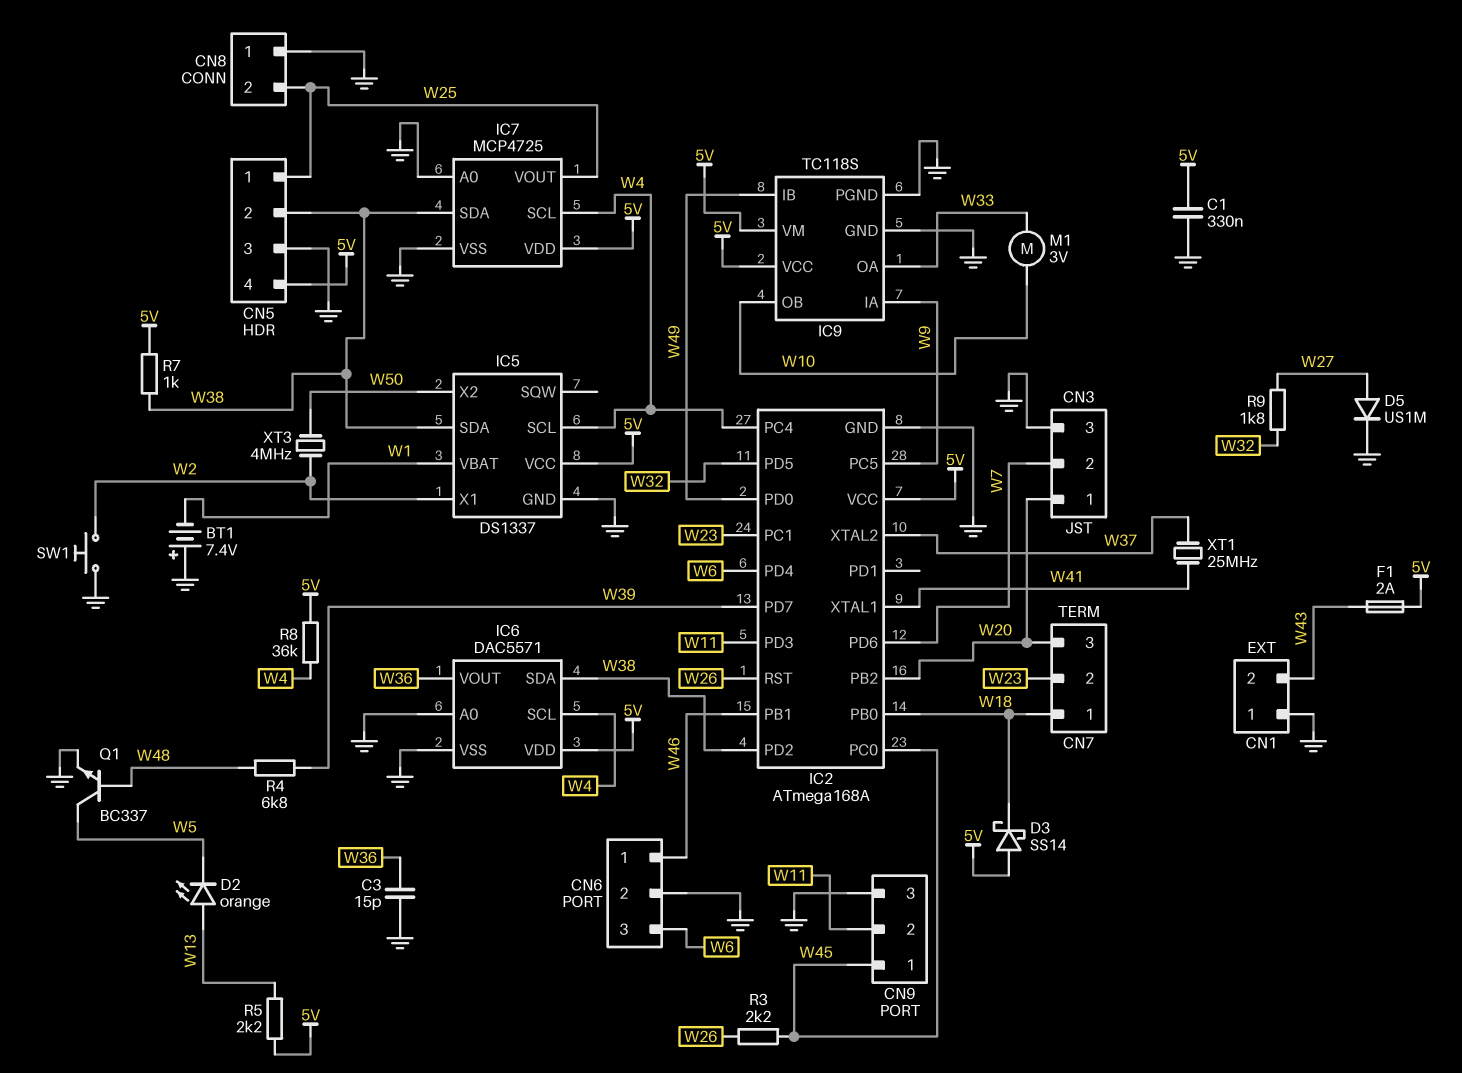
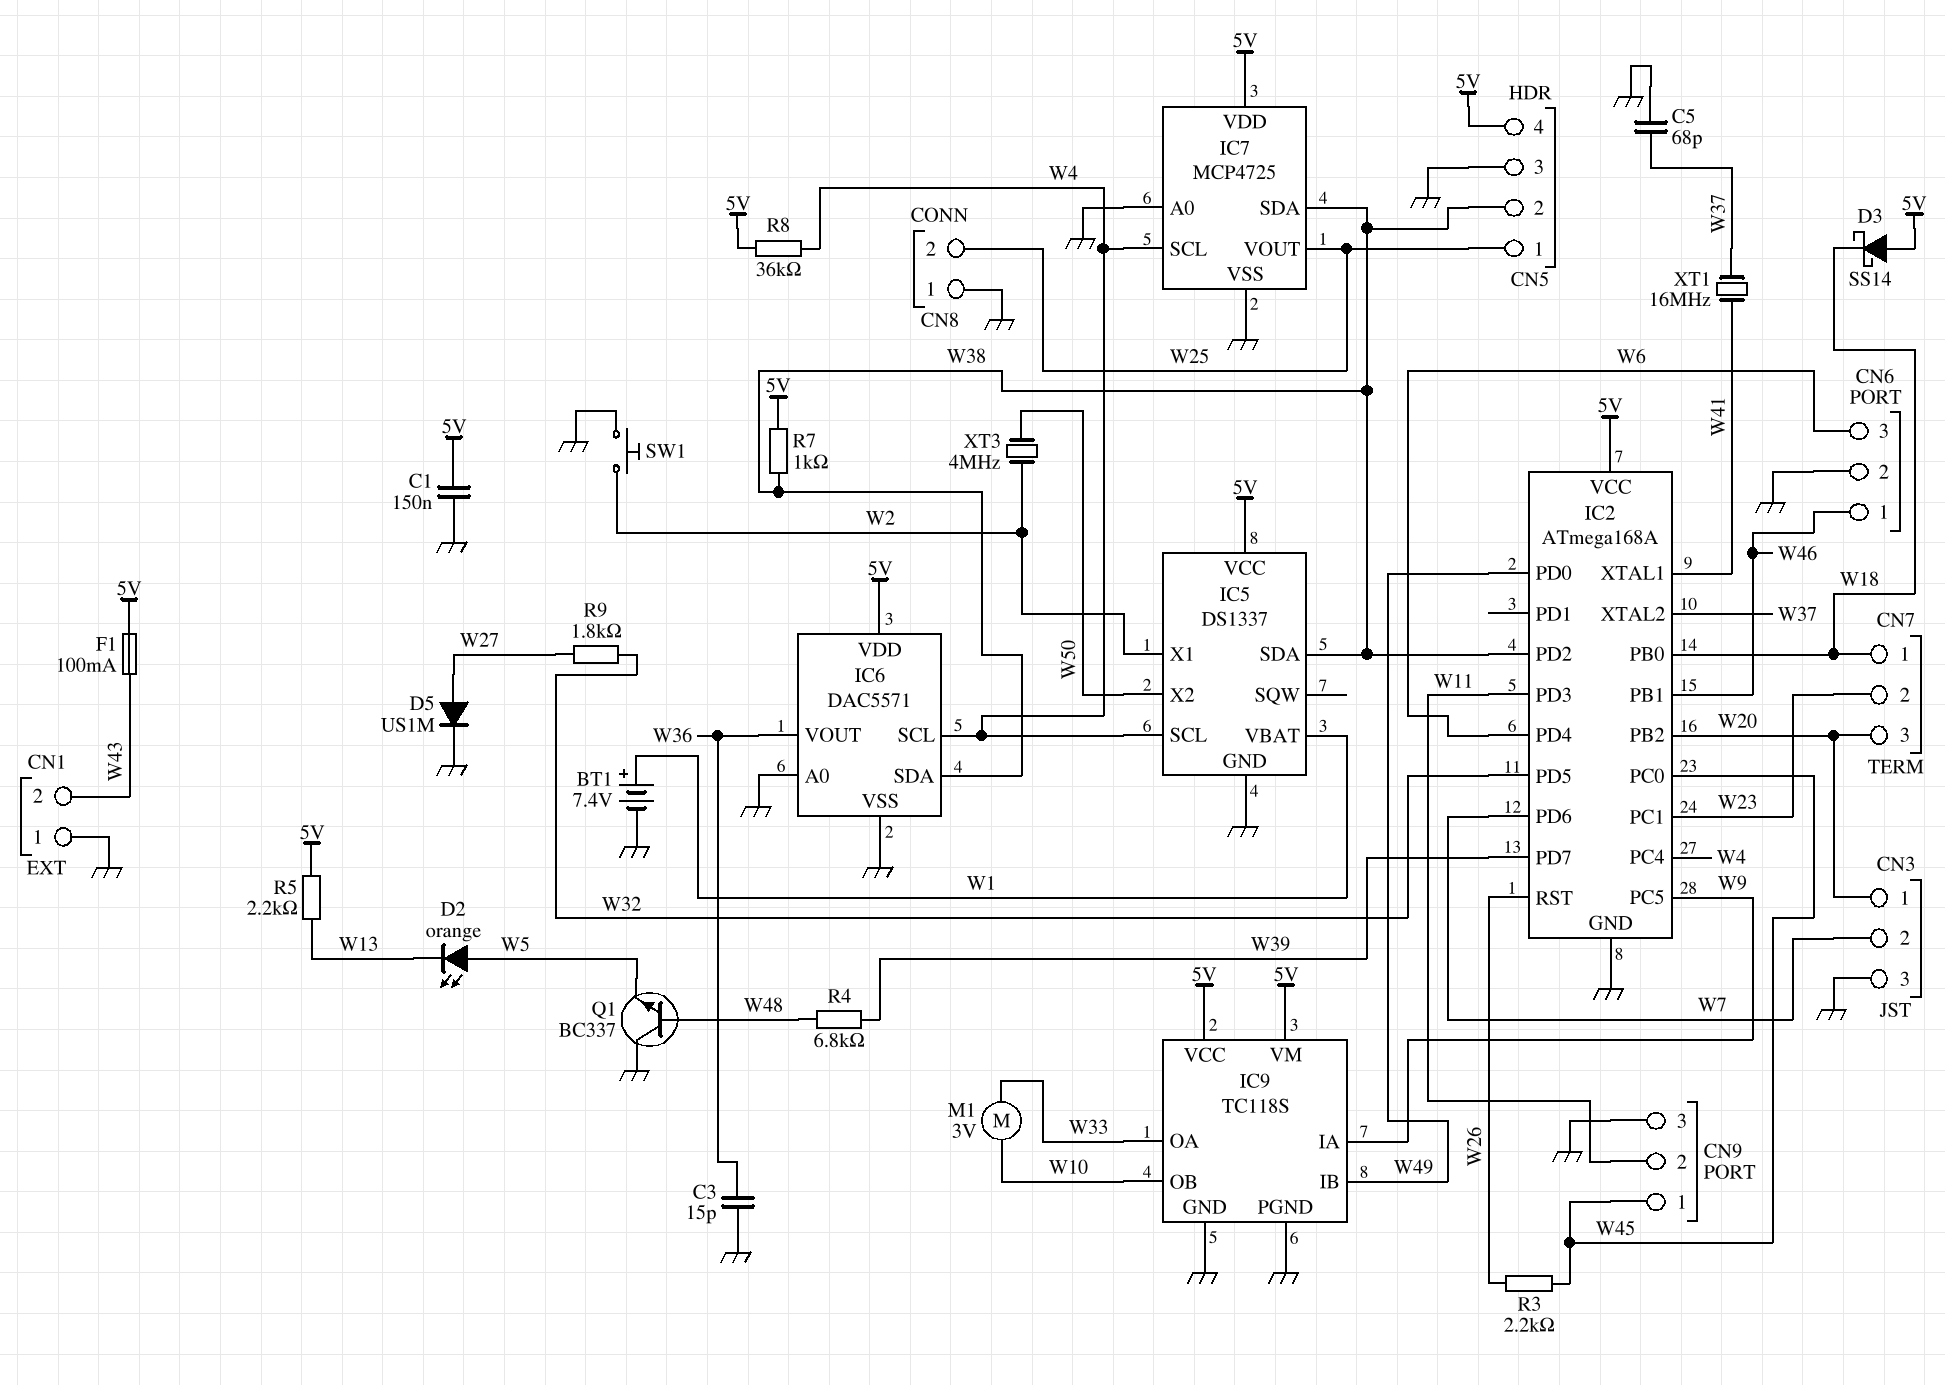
BT1: 7.4V (plus GND, minus W1) -> 7.4V (plus W1, minus GND)
C1: 330nF (5V, GND) -> 150nF (5V, GND)
C5: none -> 68pF (GND, W37)
D2: LED orange (A W13, K W5) -> LED orange (A W5, K W13)
F1: 2A (5V, W43) -> 100mA (5V, W43)
Q1: NPN BC337 (B W48, C W5, E GND) -> NPN BC337 (B W48, C GND, E W5)
XT1: 25MHz (W37, W41) -> 16MHz (W37, W41)

